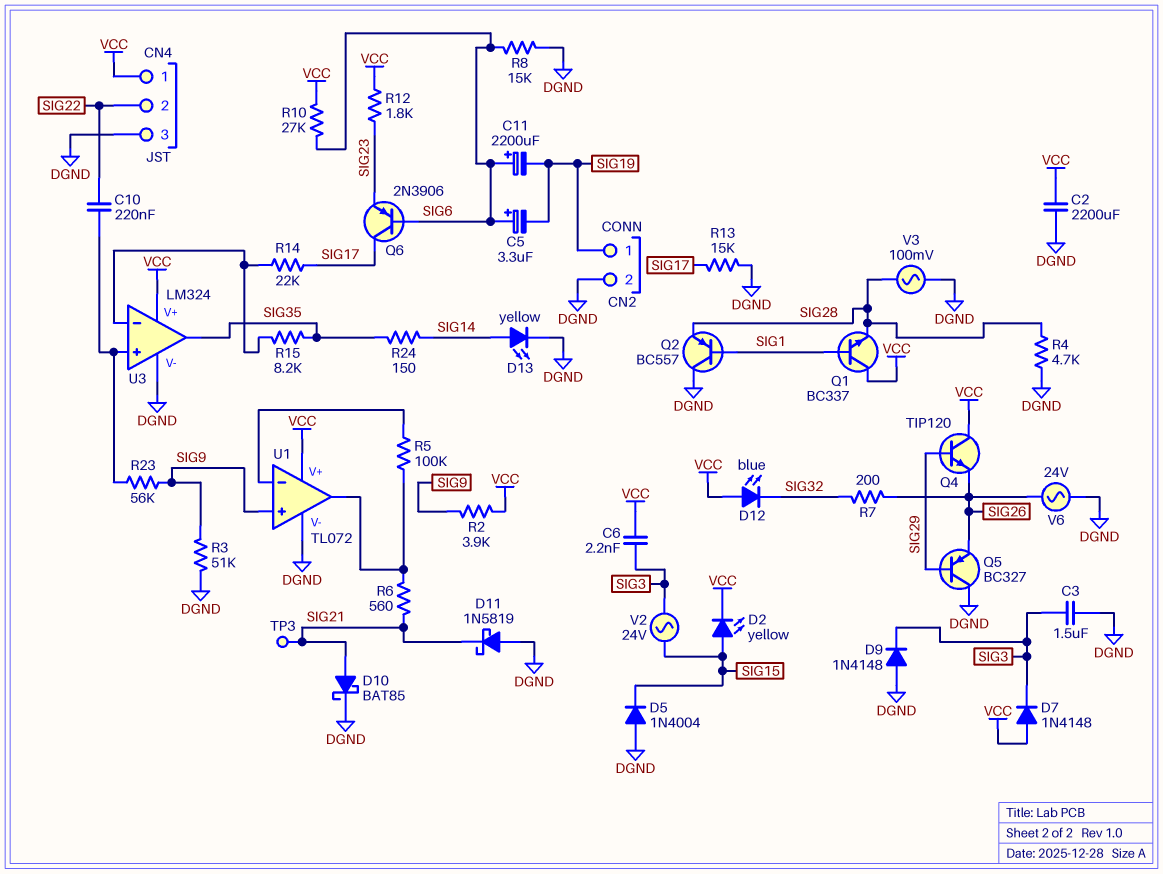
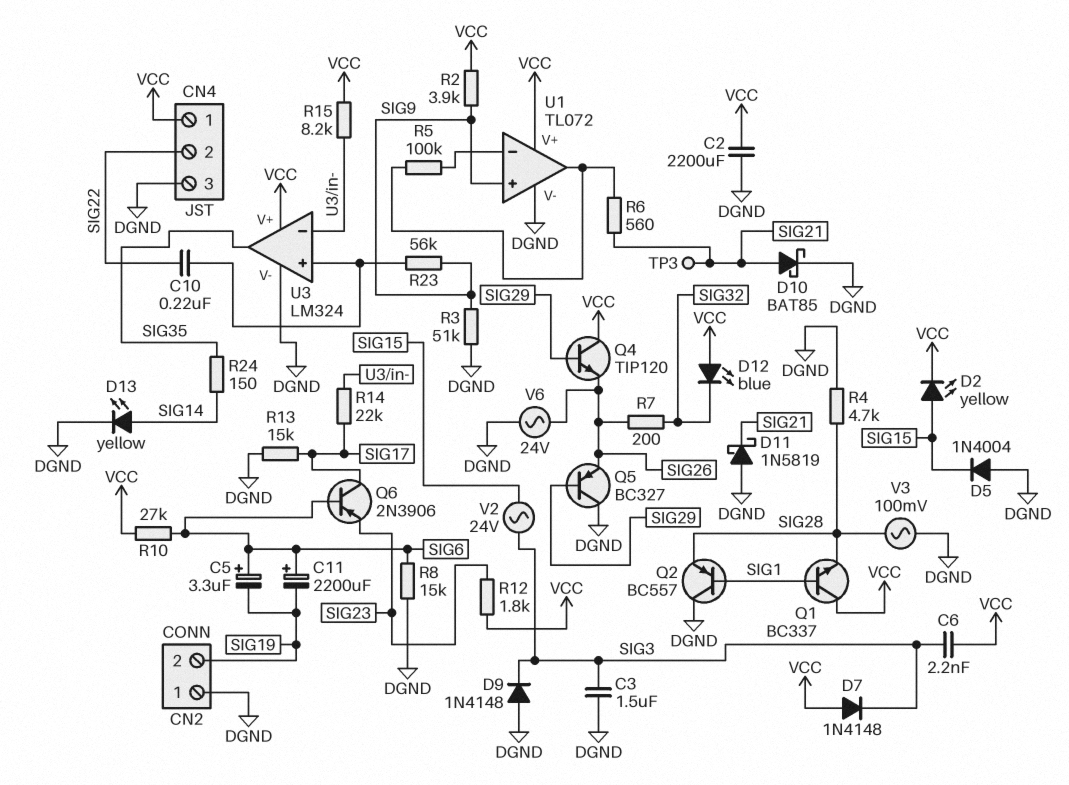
CN2 pin 1: SIG19 -> DGND
CN2 pin 2: DGND -> SIG19
R15: 8.2k (SIG35, U3/in-) -> 8.2k (U3/in-, VCC)

